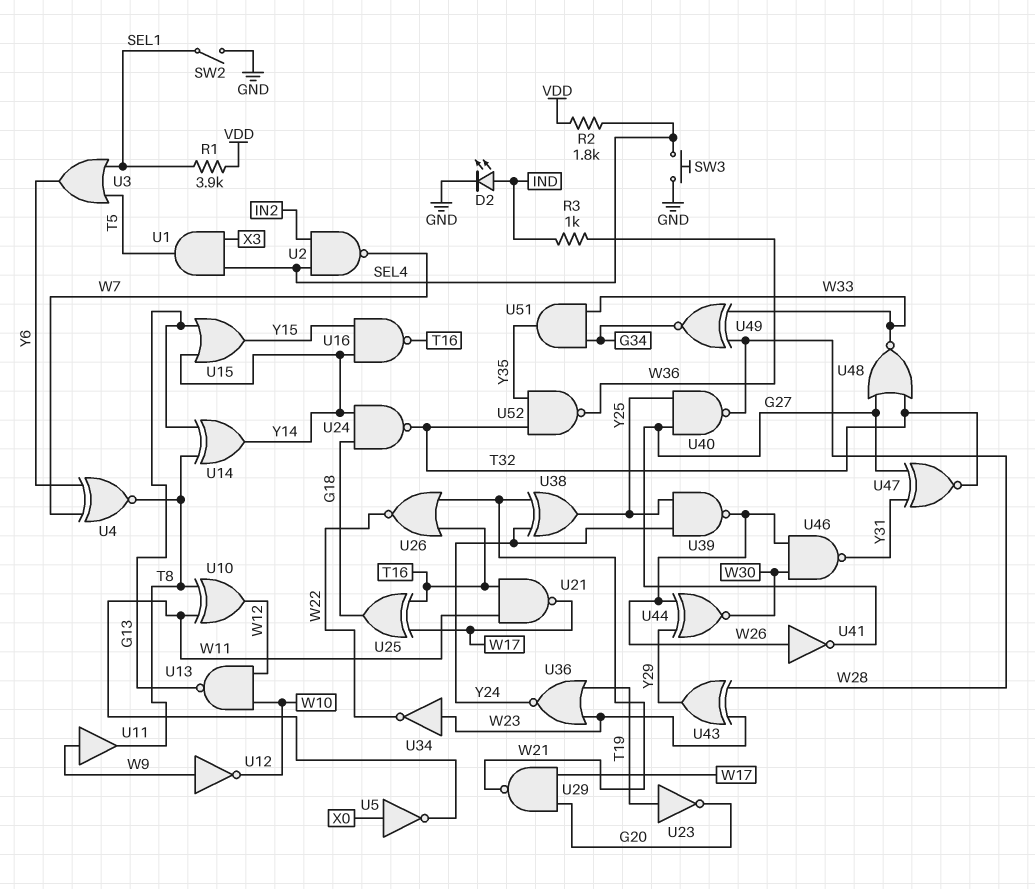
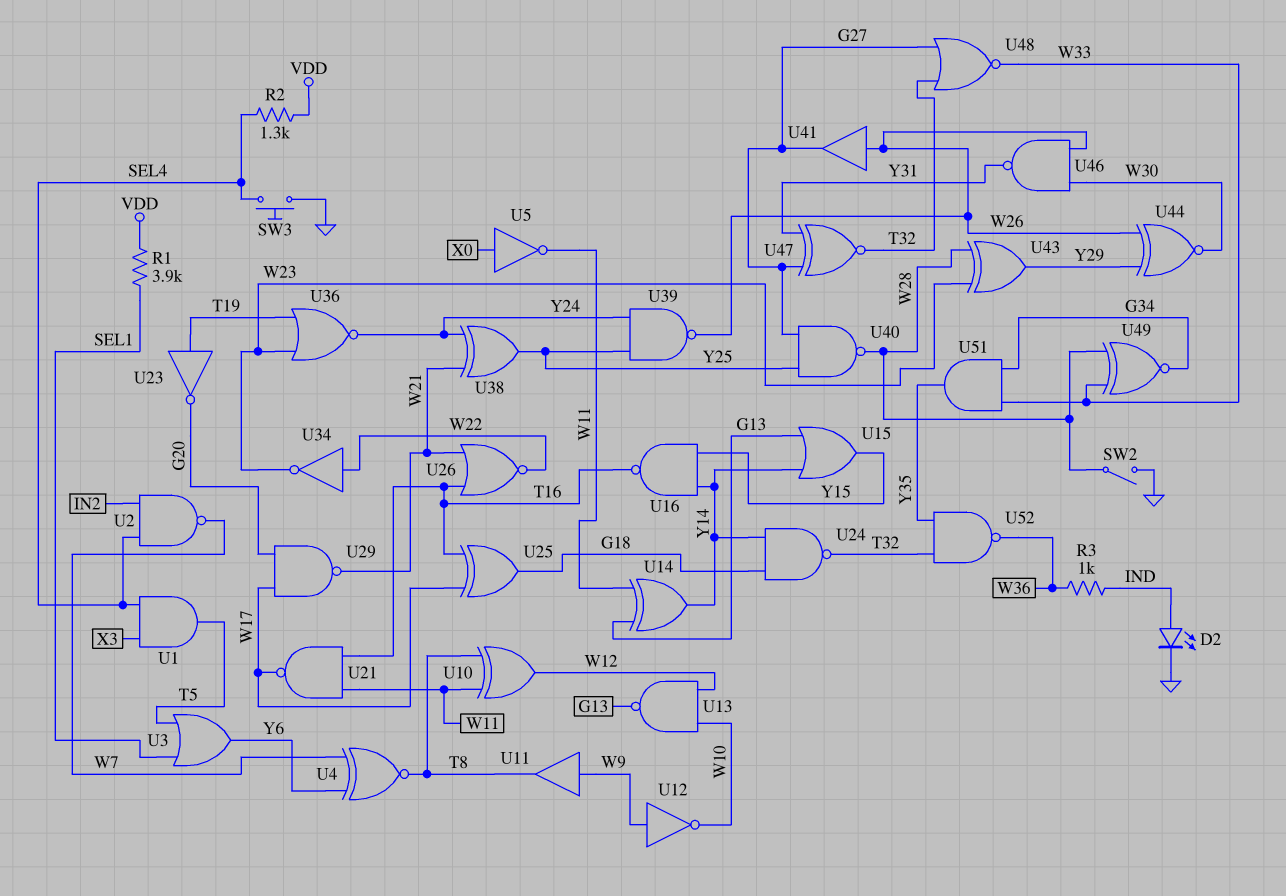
R2: 1.8k (SEL4, VDD) -> 1.3k (SEL4, VDD)
SW2: switch (GND, SEL1) -> switch (GND, W28)
U14: XOR (in G13, in T8, out Y14) -> XOR (in G13, in W11, out Y14)
U34: NOT (in W23, out W22) -> NOT (in W22, out W23)
U41: NOT (in W26, out G27) -> buffer (in W26, out G27)

